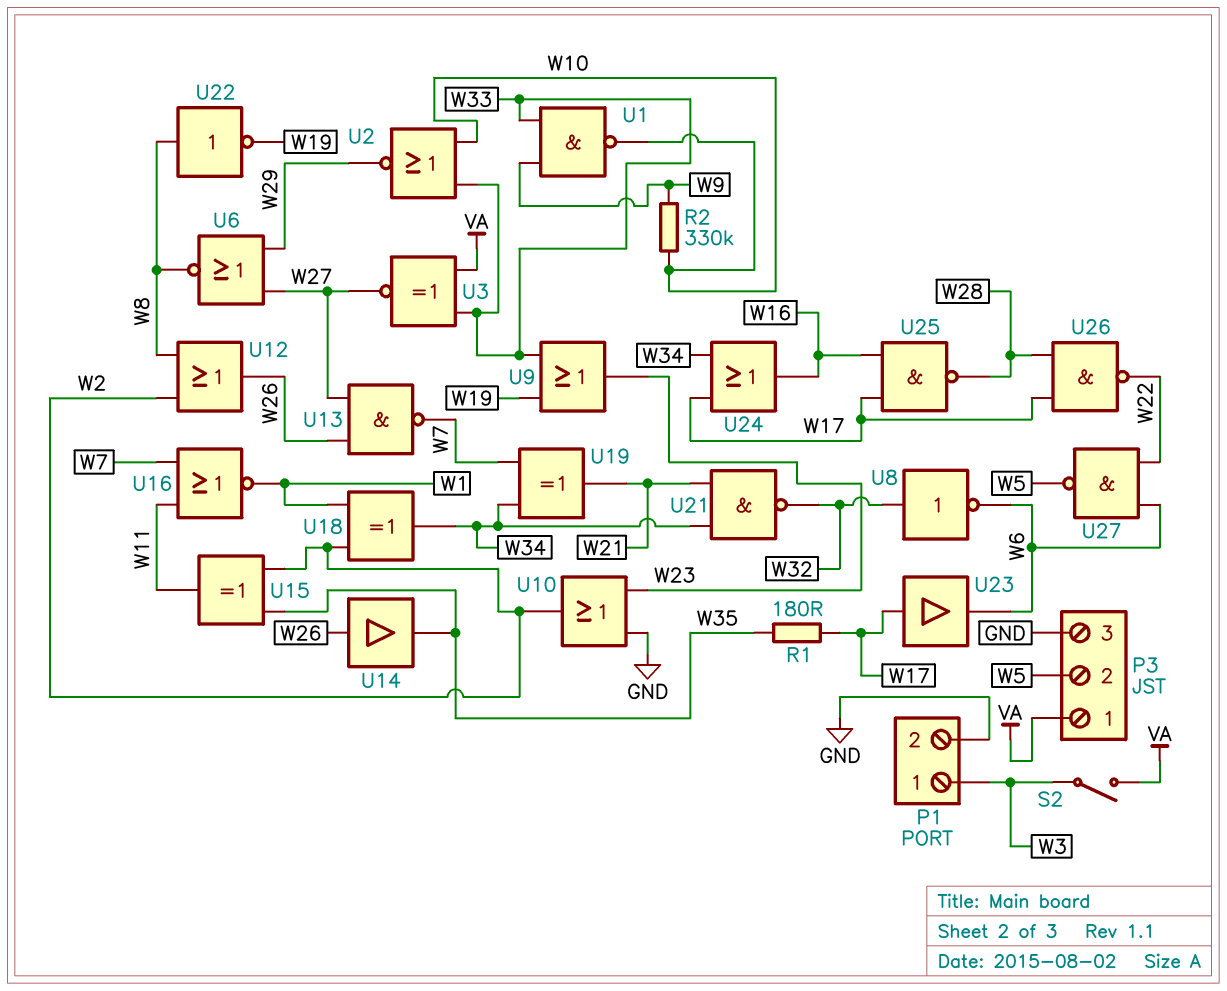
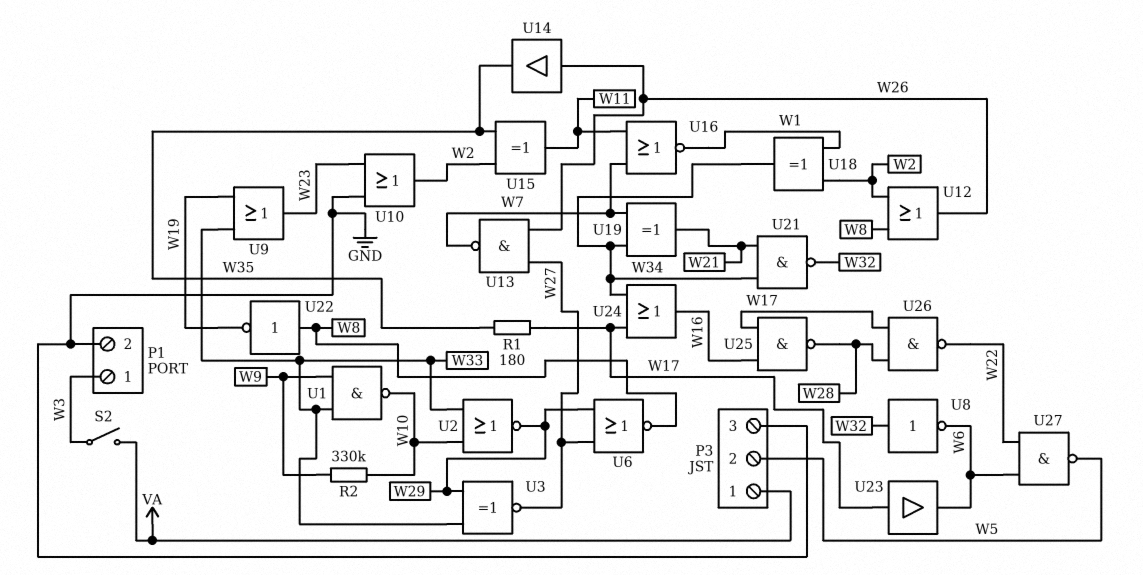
U3: XNOR (in VA, in W33, out W27) -> XNOR (in W29, in W33, out W27)

